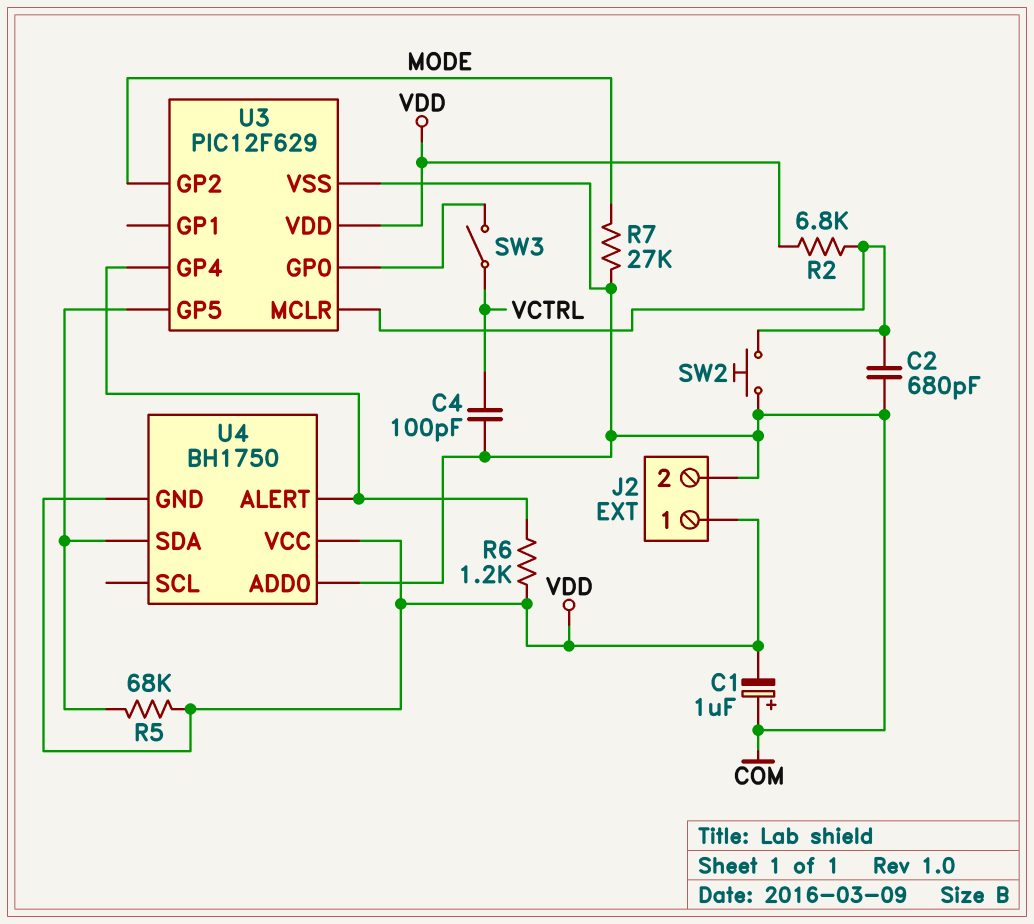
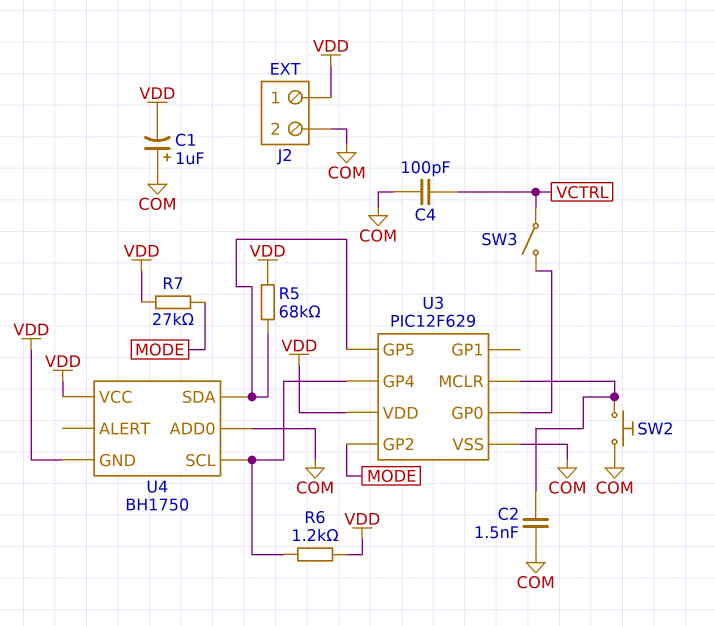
C2: 680pF (COM, U3/MCLR) -> 1.5nF (COM, U3/MCLR)
R2: 6.8k (U3/MCLR, VDD) -> none
R7: 27k (COM, MODE) -> 27k (MODE, VDD)
U4 pin ALERT: U3/GP4 -> none
U4 pin SCL: none -> U3/GP4

